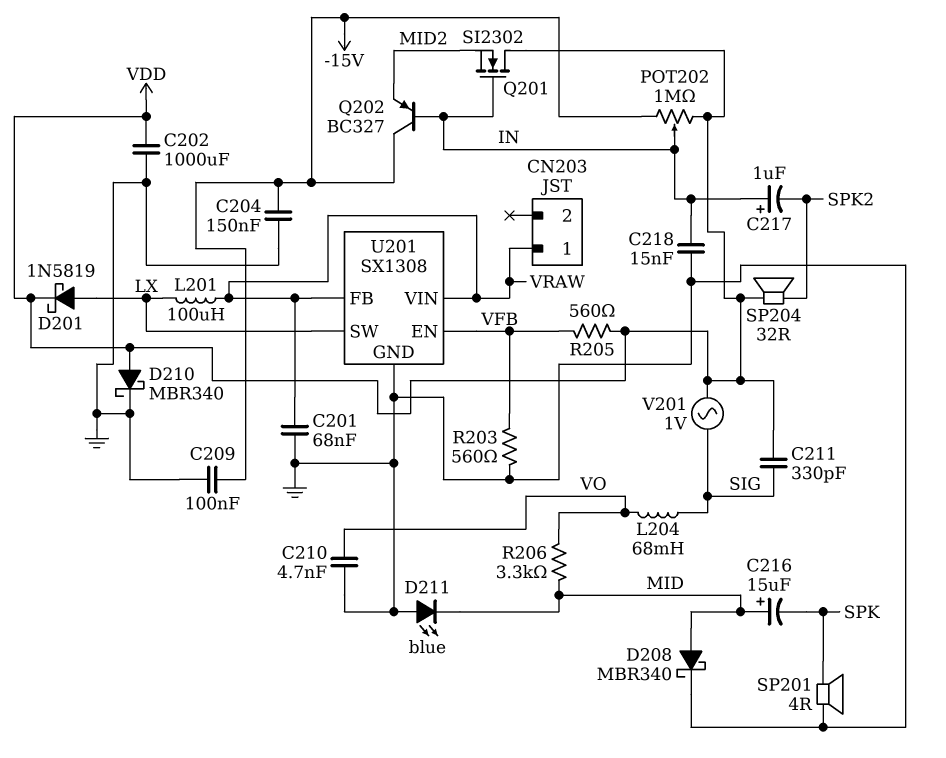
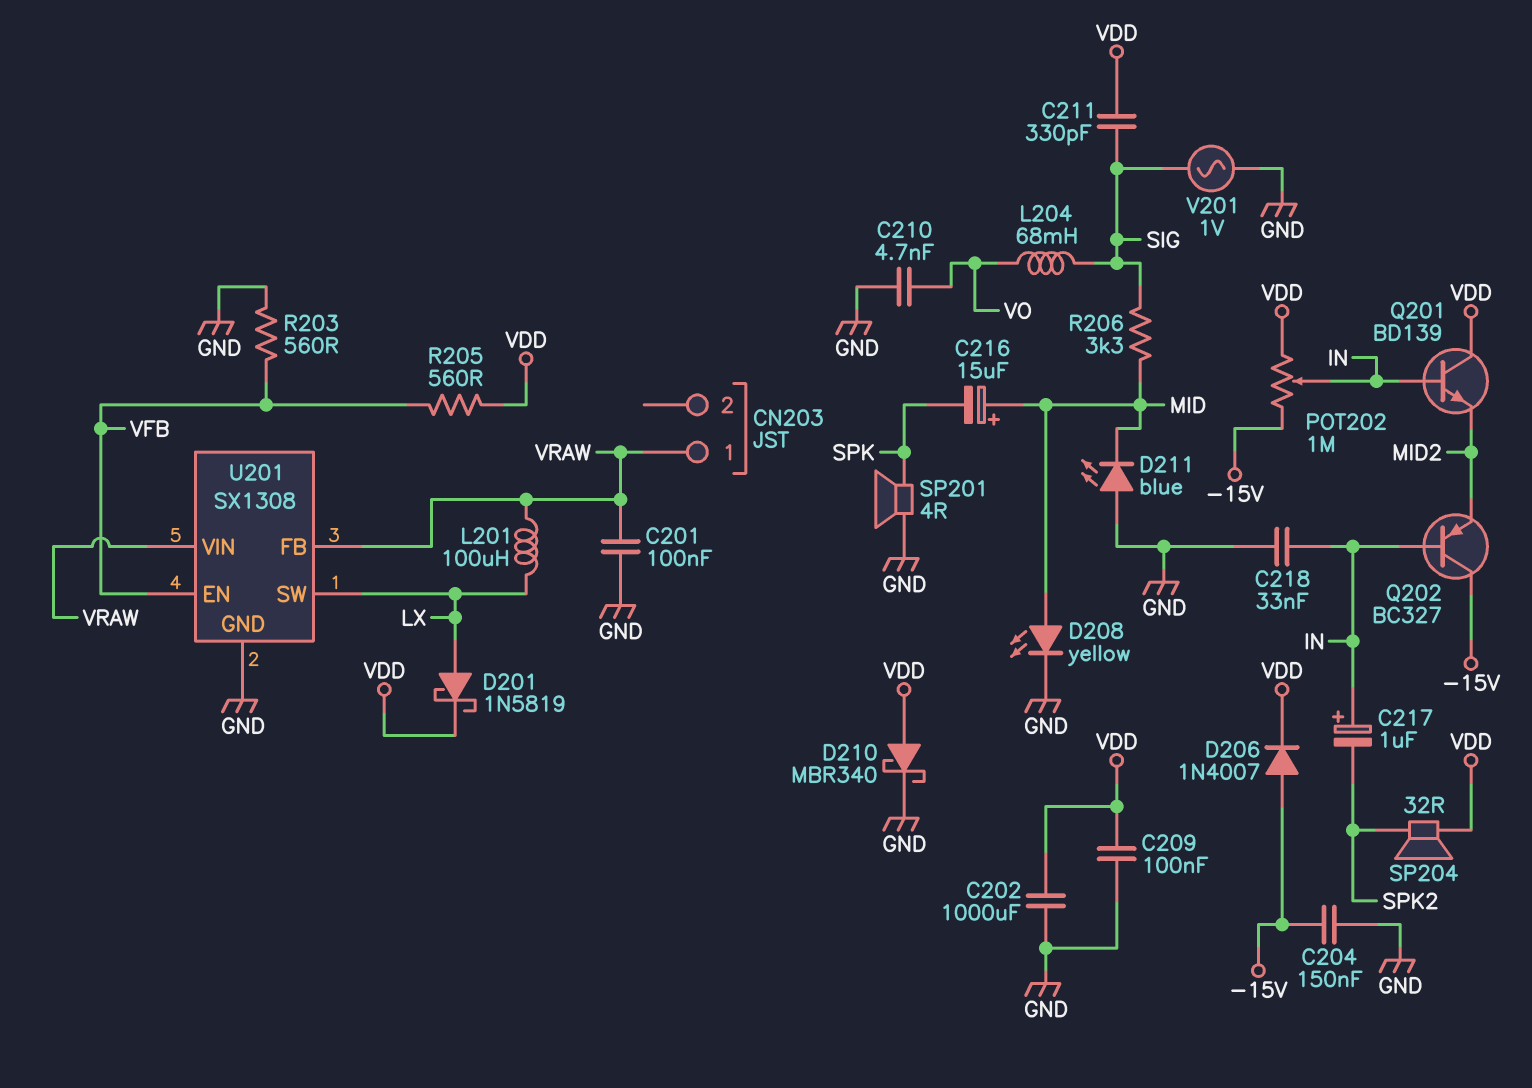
C201: 68nF (GND, VRAW) -> 100nF (GND, VRAW)
C209: 100nF (-15V, GND) -> 100nF (GND, VDD)
C218: 15nF (GND, IN) -> 33nF (GND, IN)
D206: none -> diode 1N4007 (A -15V, K VDD)
D208: schottky MBR340 (A MID, K GND) -> LED yellow (A MID, K GND)
Q201: NMOS SI2302 (G IN, D VDD, S MID2) -> NPN BD139 (B IN, C VDD, E MID2)
R206: 3.3k (MID, VO) -> 3.3k (MID, SIG)
V201: AC 1V (SIG, VDD) -> AC 1V (GND, SIG)

